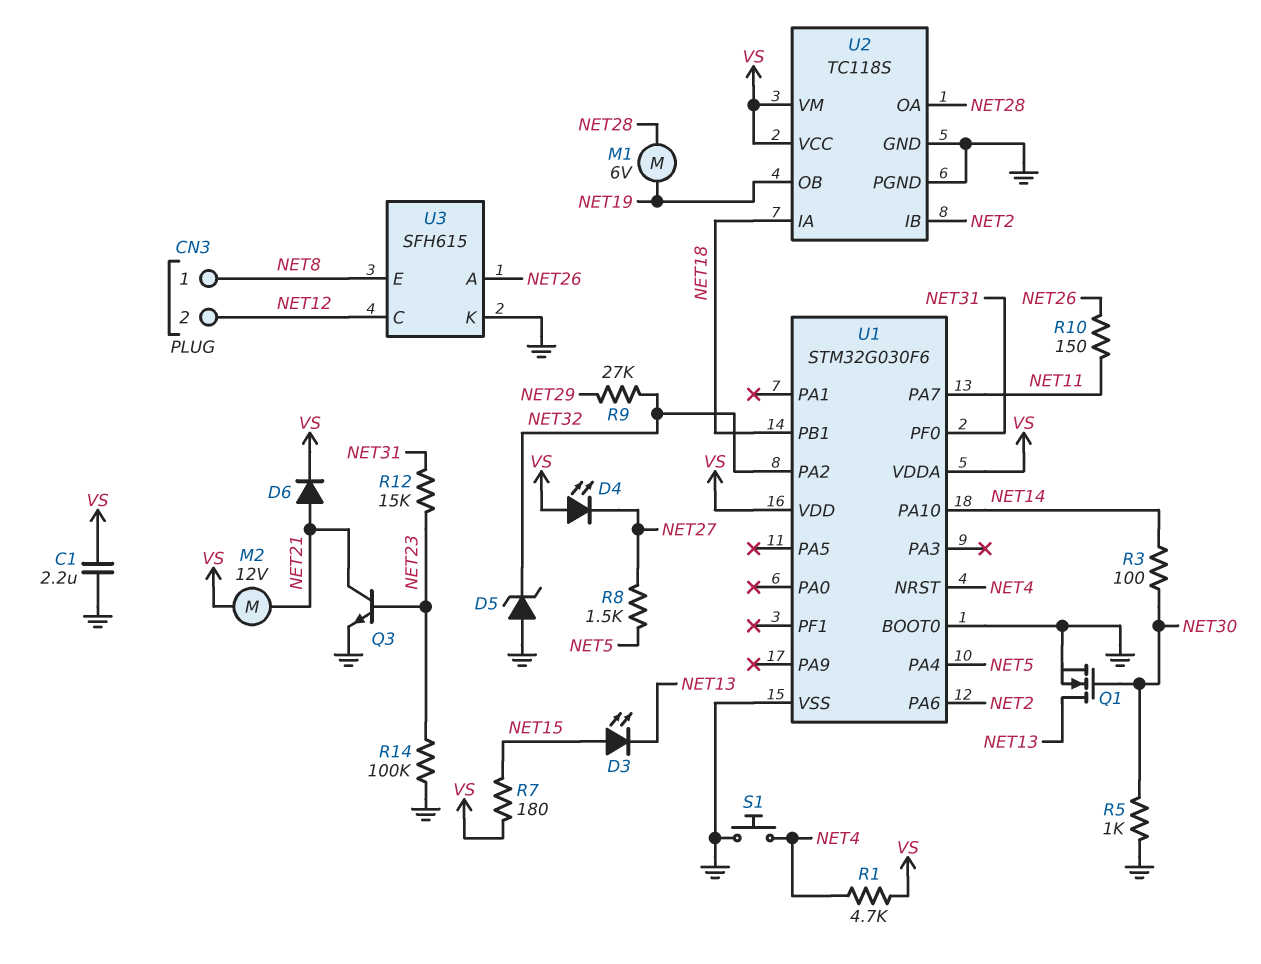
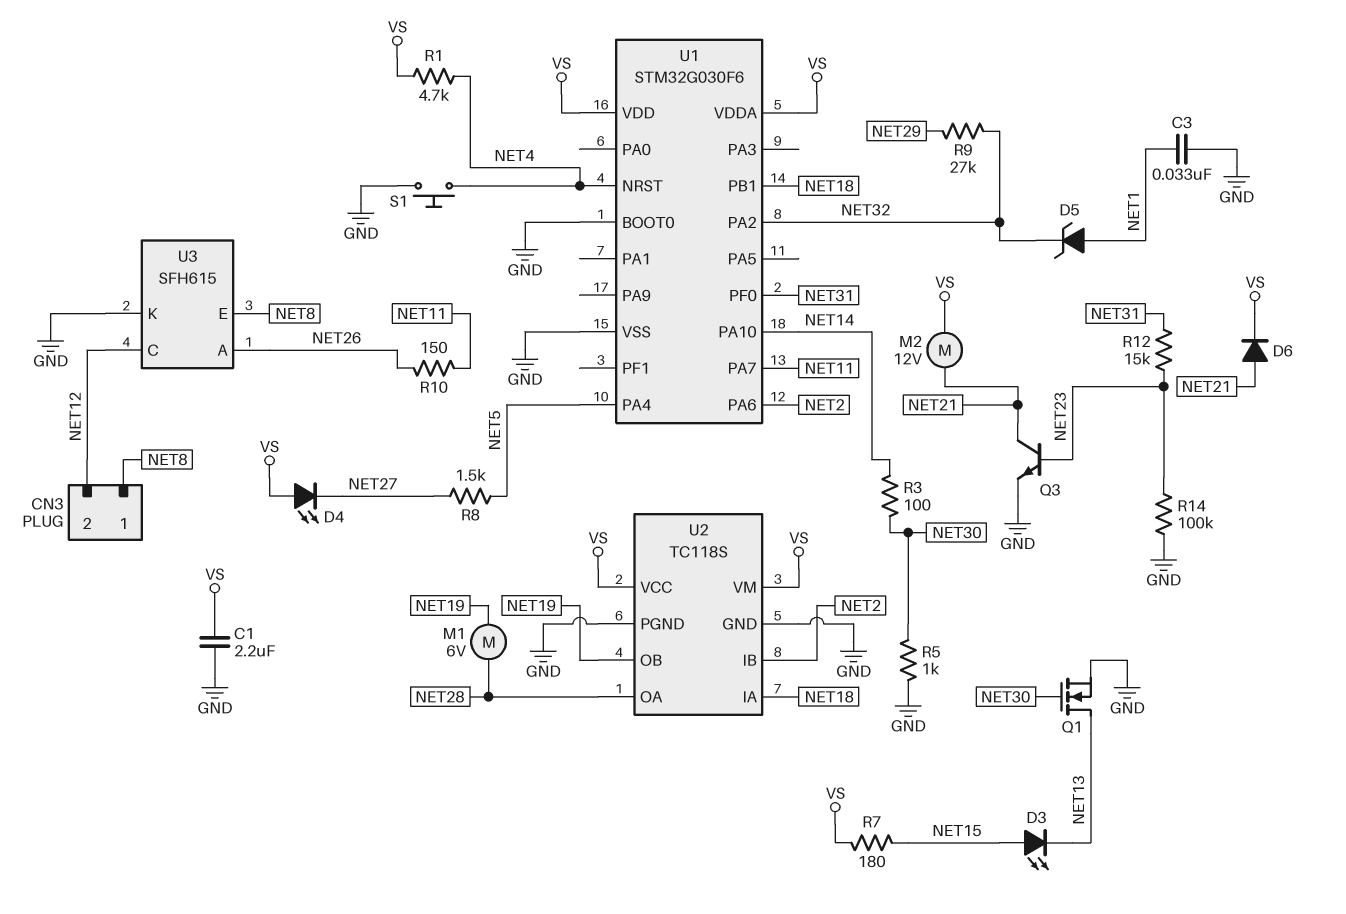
C3: none -> 33nF (GND, NET1)
D5: zener (A GND, K NET32) -> zener (A NET1, K NET32)

